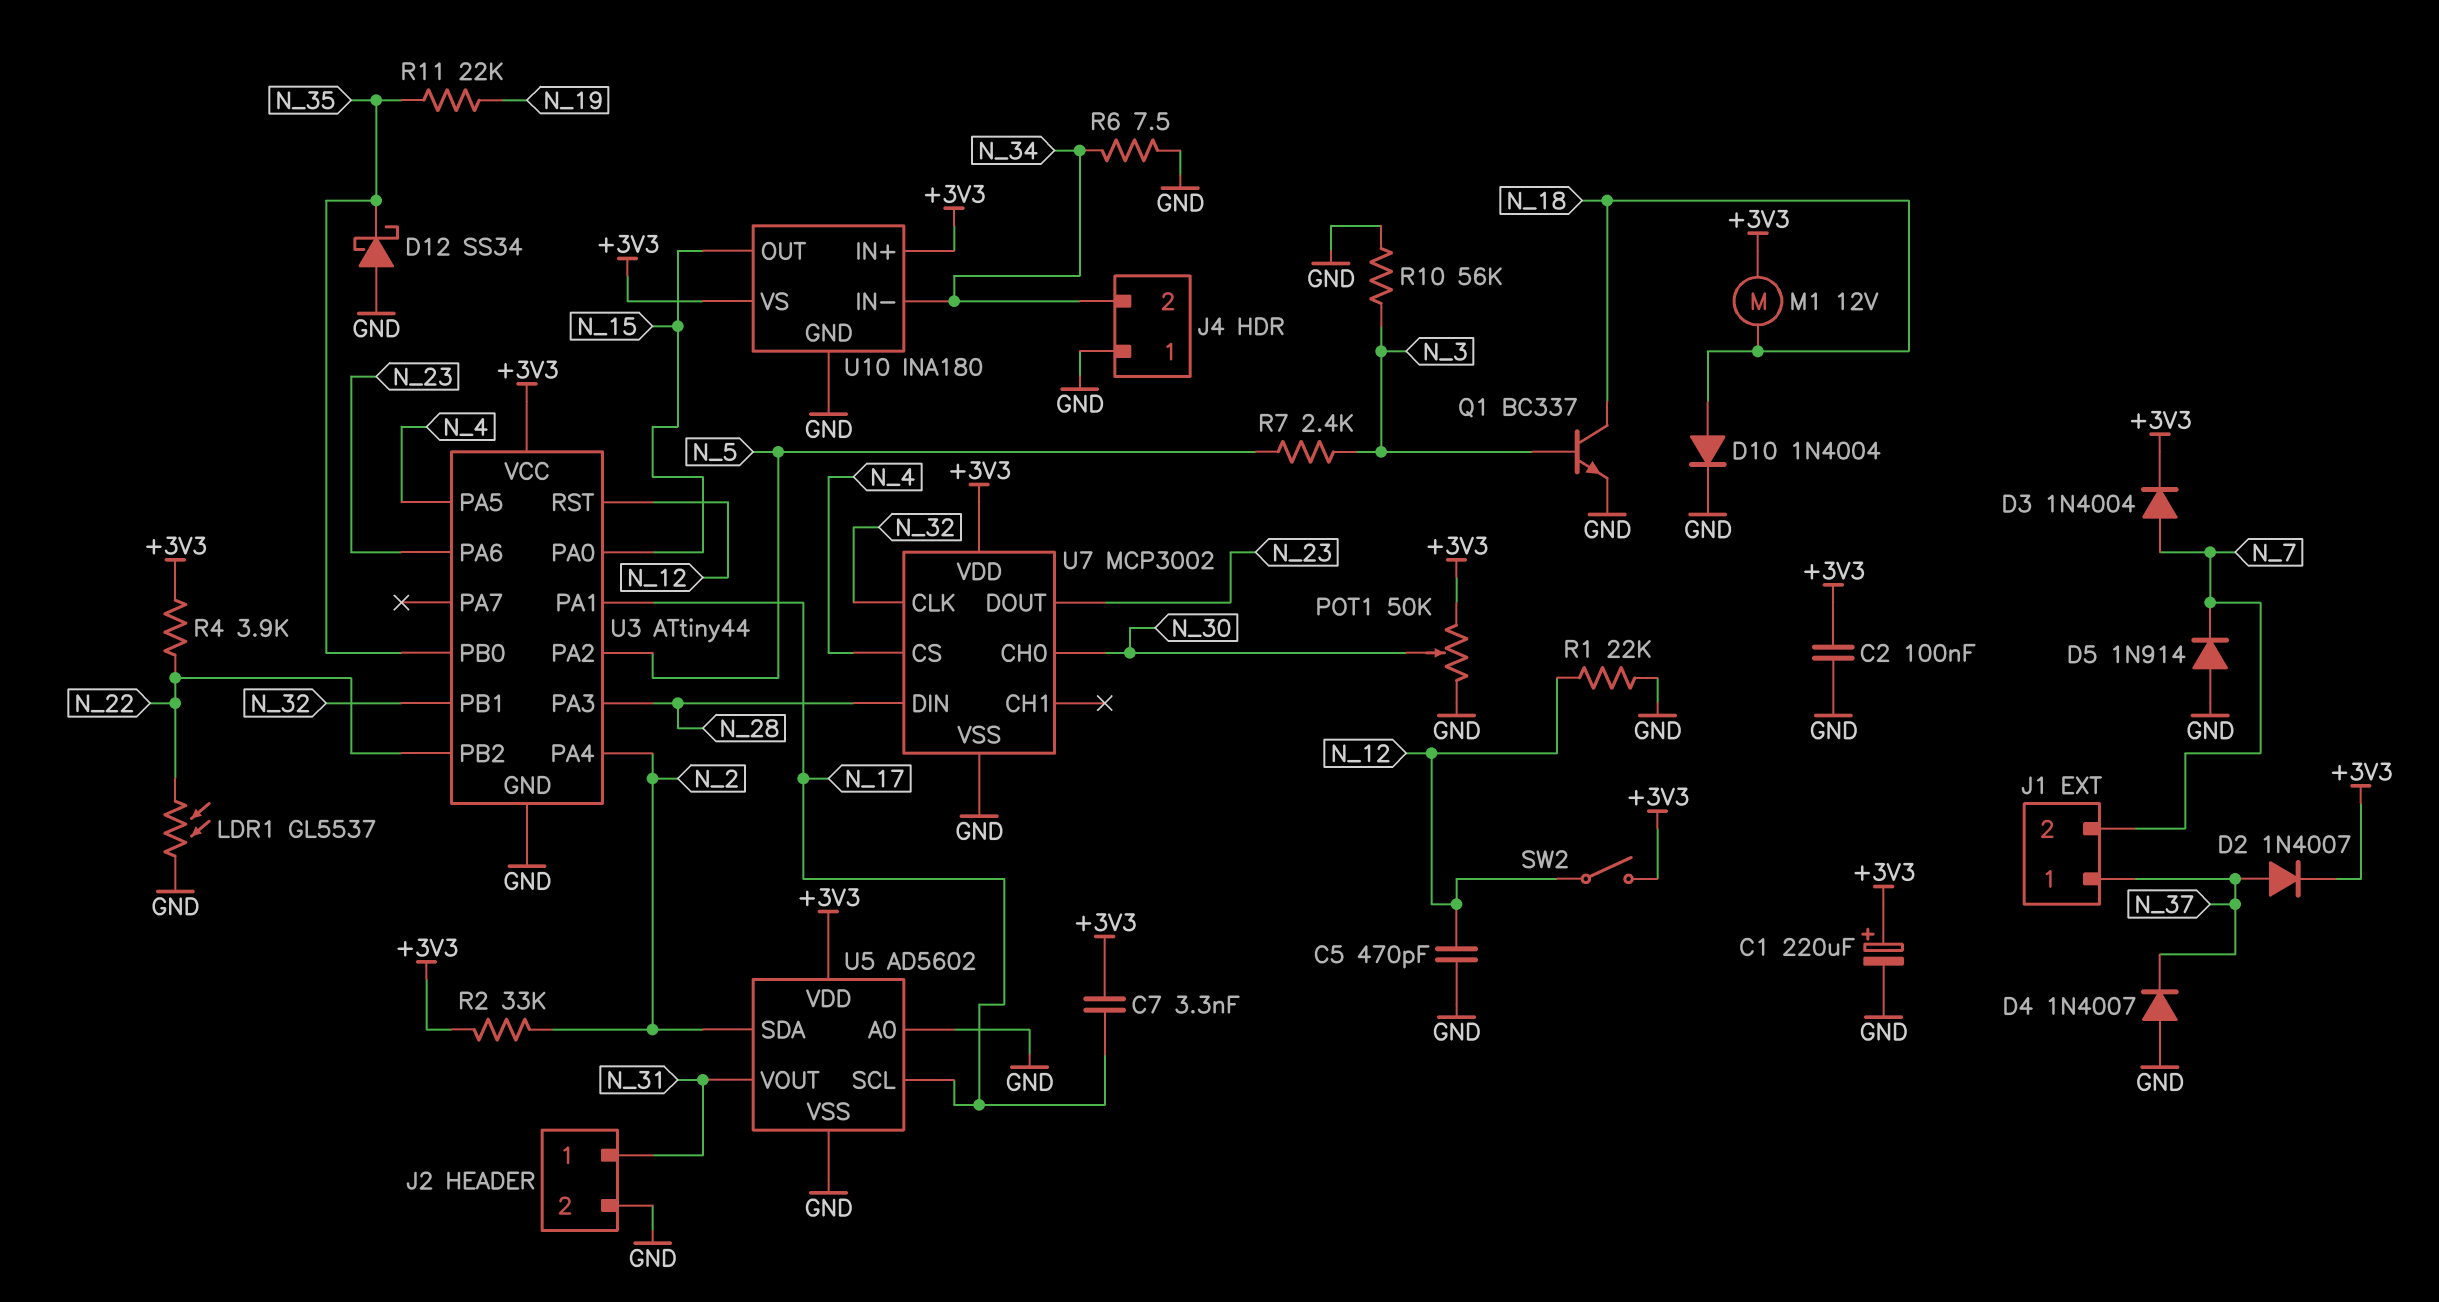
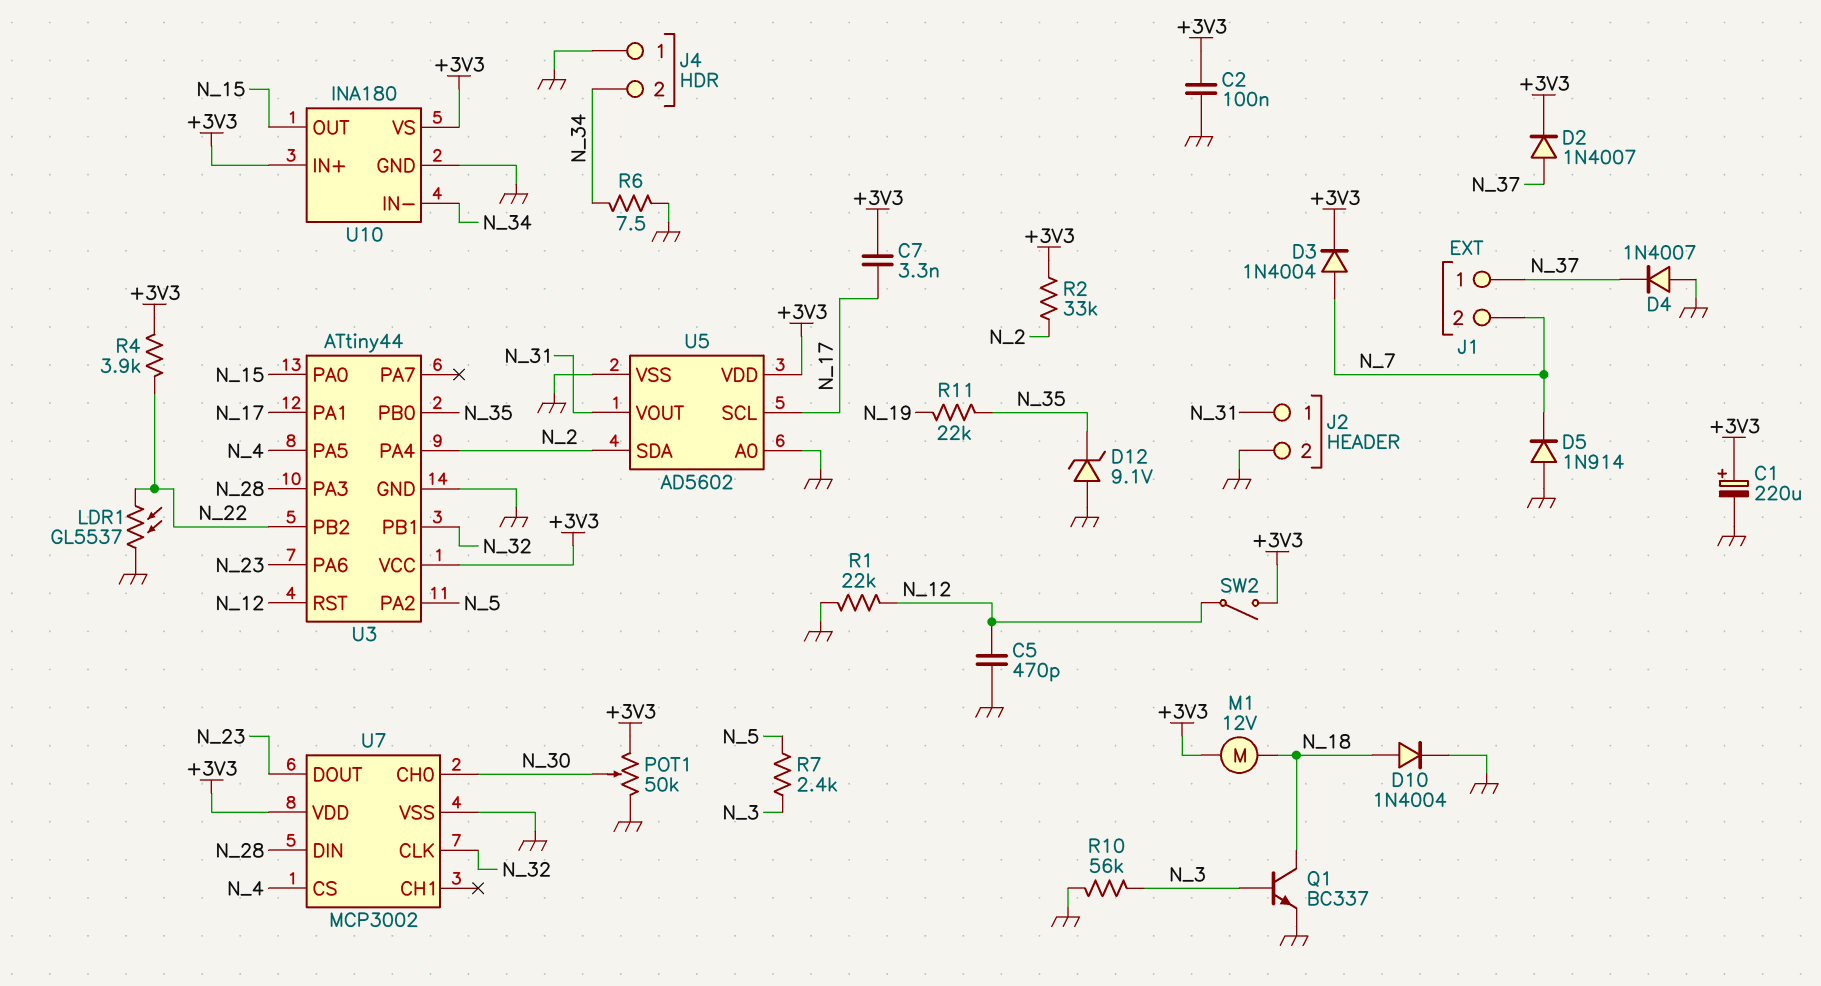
D12: schottky SS34 (A GND, K N_35) -> zener 9.1V (A GND, K N_35)

